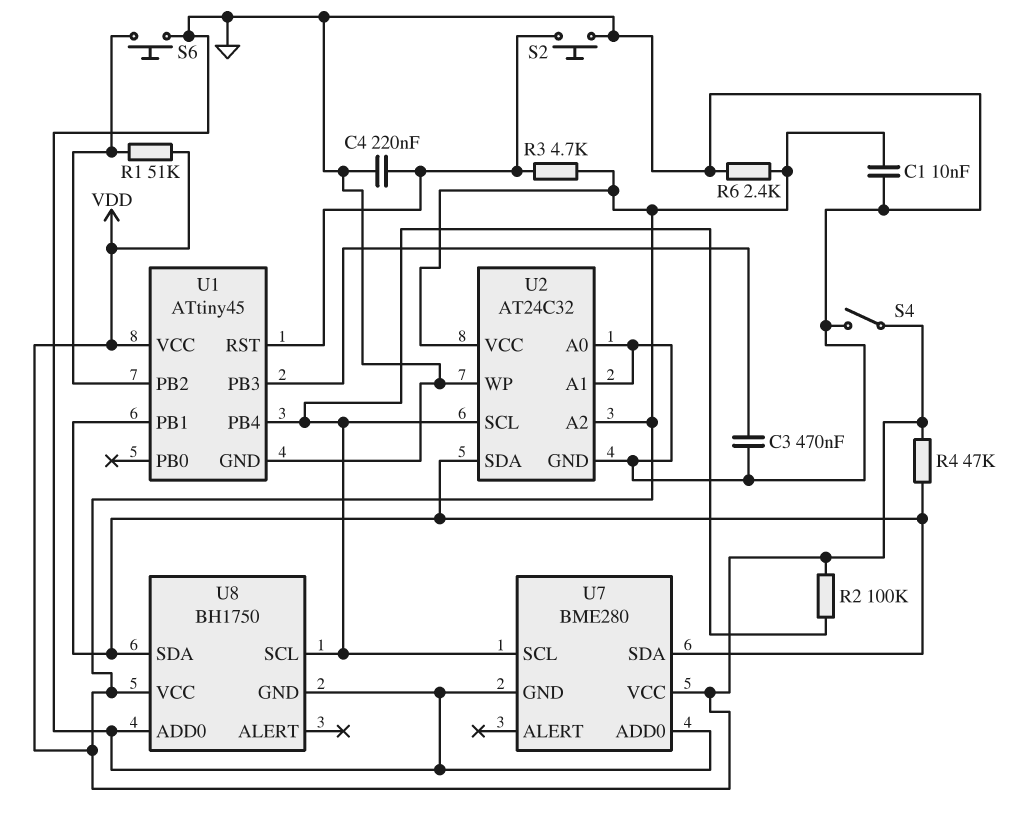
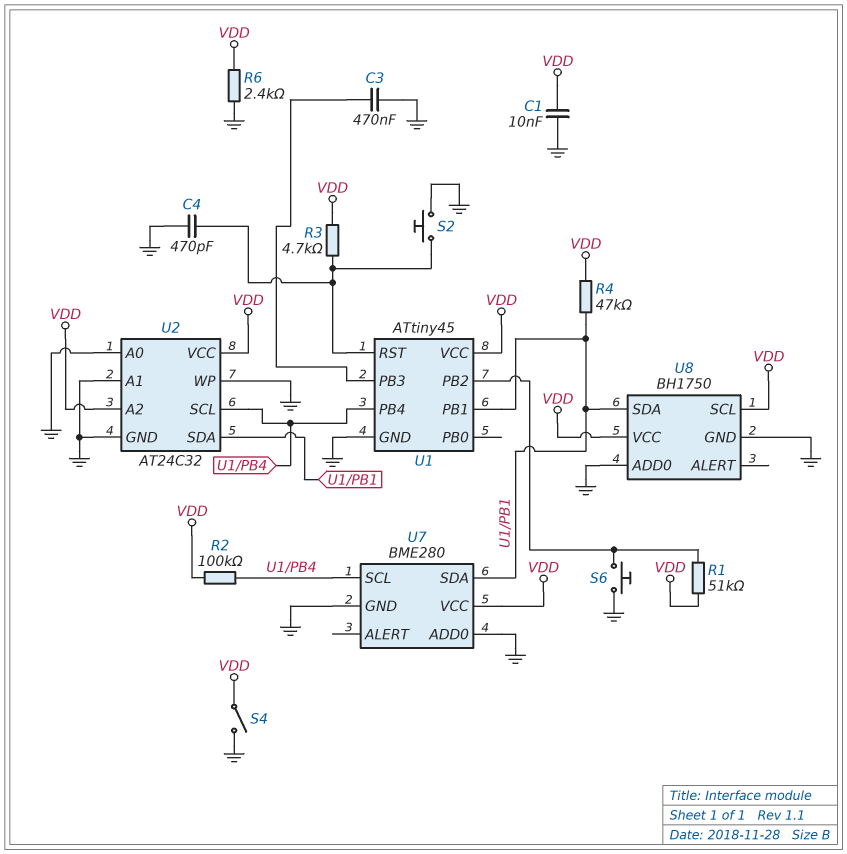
C4: 220nF (GND, U1/RST) -> 470pF (GND, U1/RST)
U8 pin SCL: U1/PB4 -> VDD

